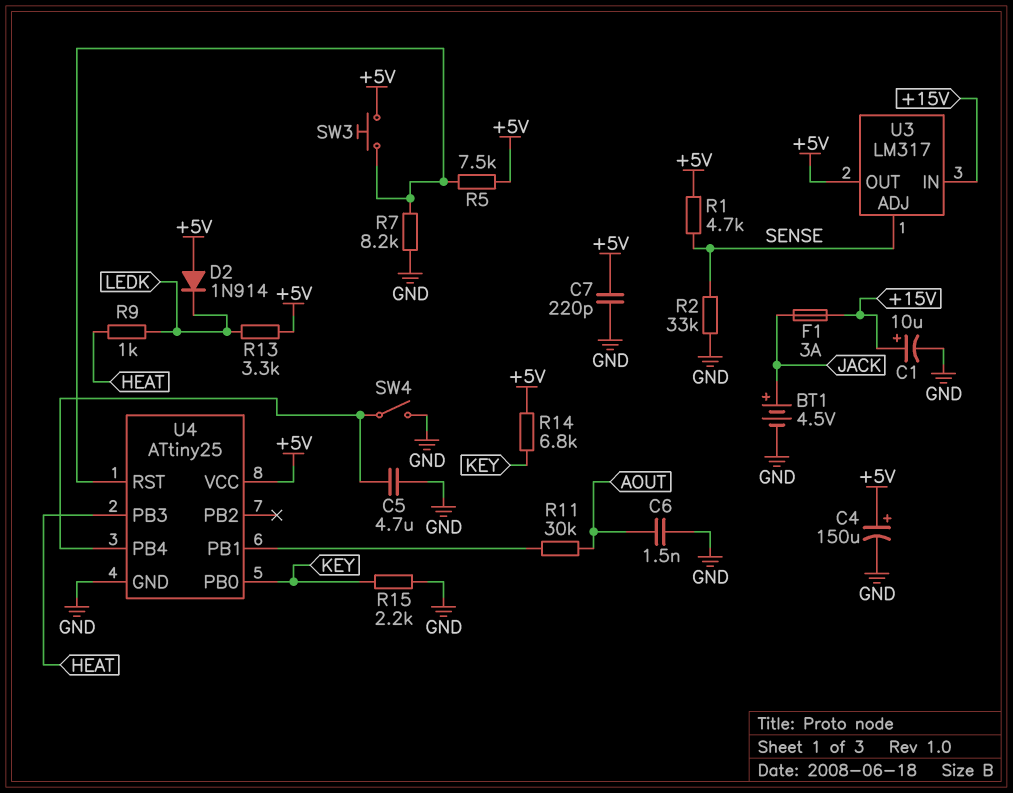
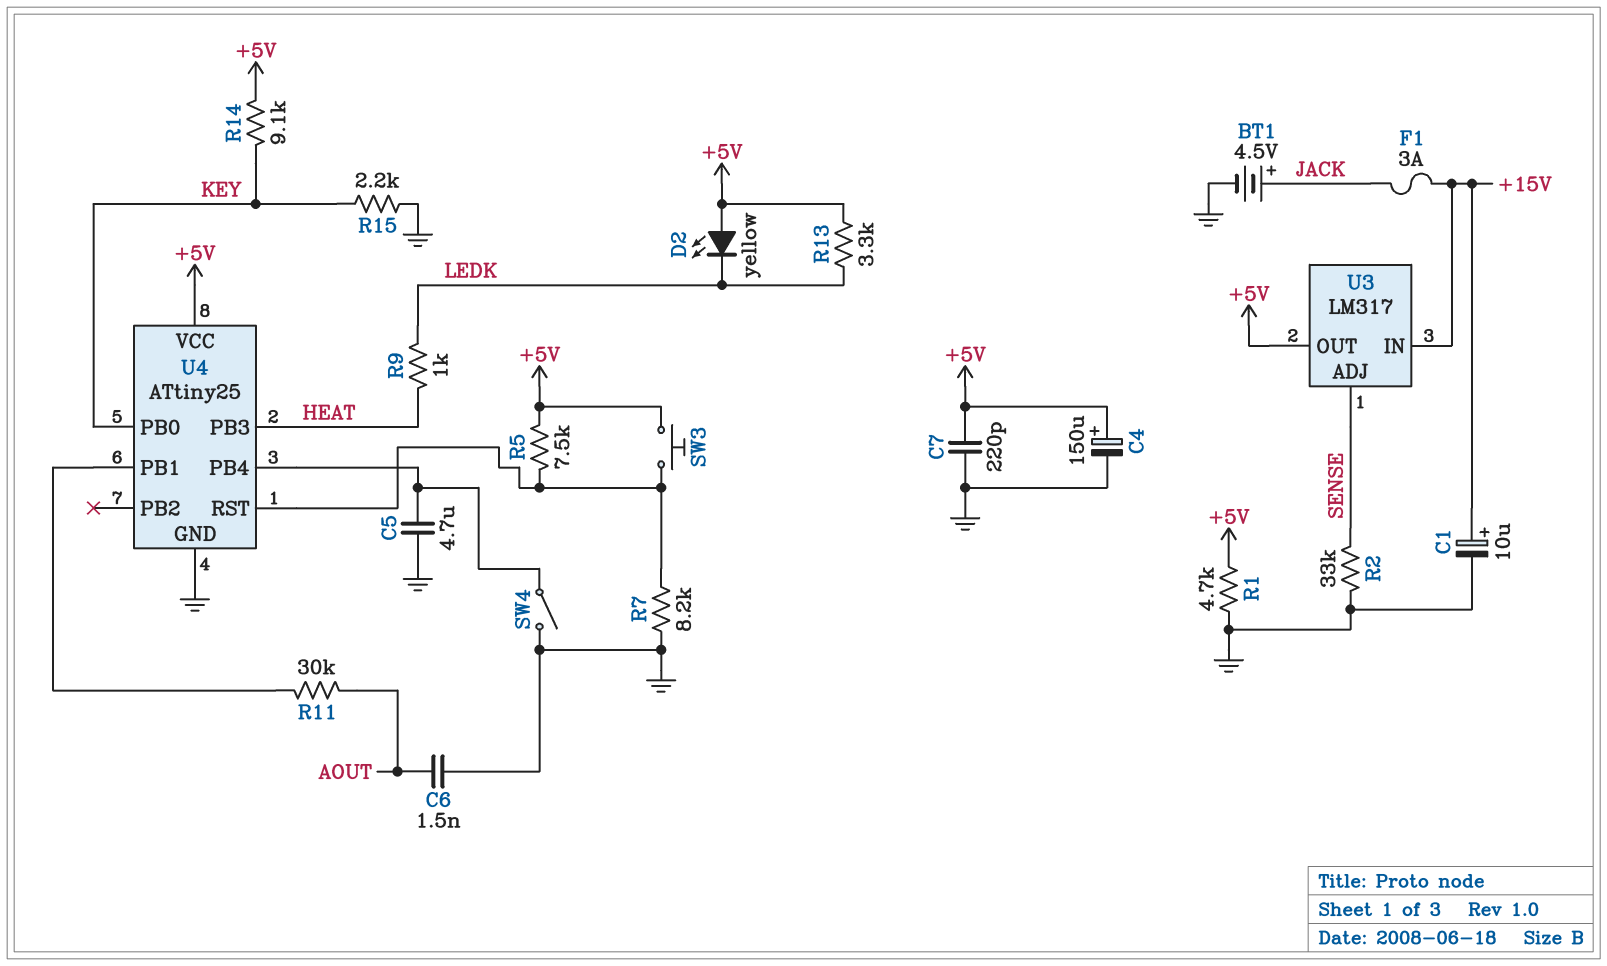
D2: diode 1N914 (A +5V, K LEDK) -> LED yellow (A +5V, K LEDK)
R1: 4.7k (+5V, SENSE) -> 4.7k (+5V, GND)
R14: 6.8k (+5V, KEY) -> 9.1k (+5V, KEY)

